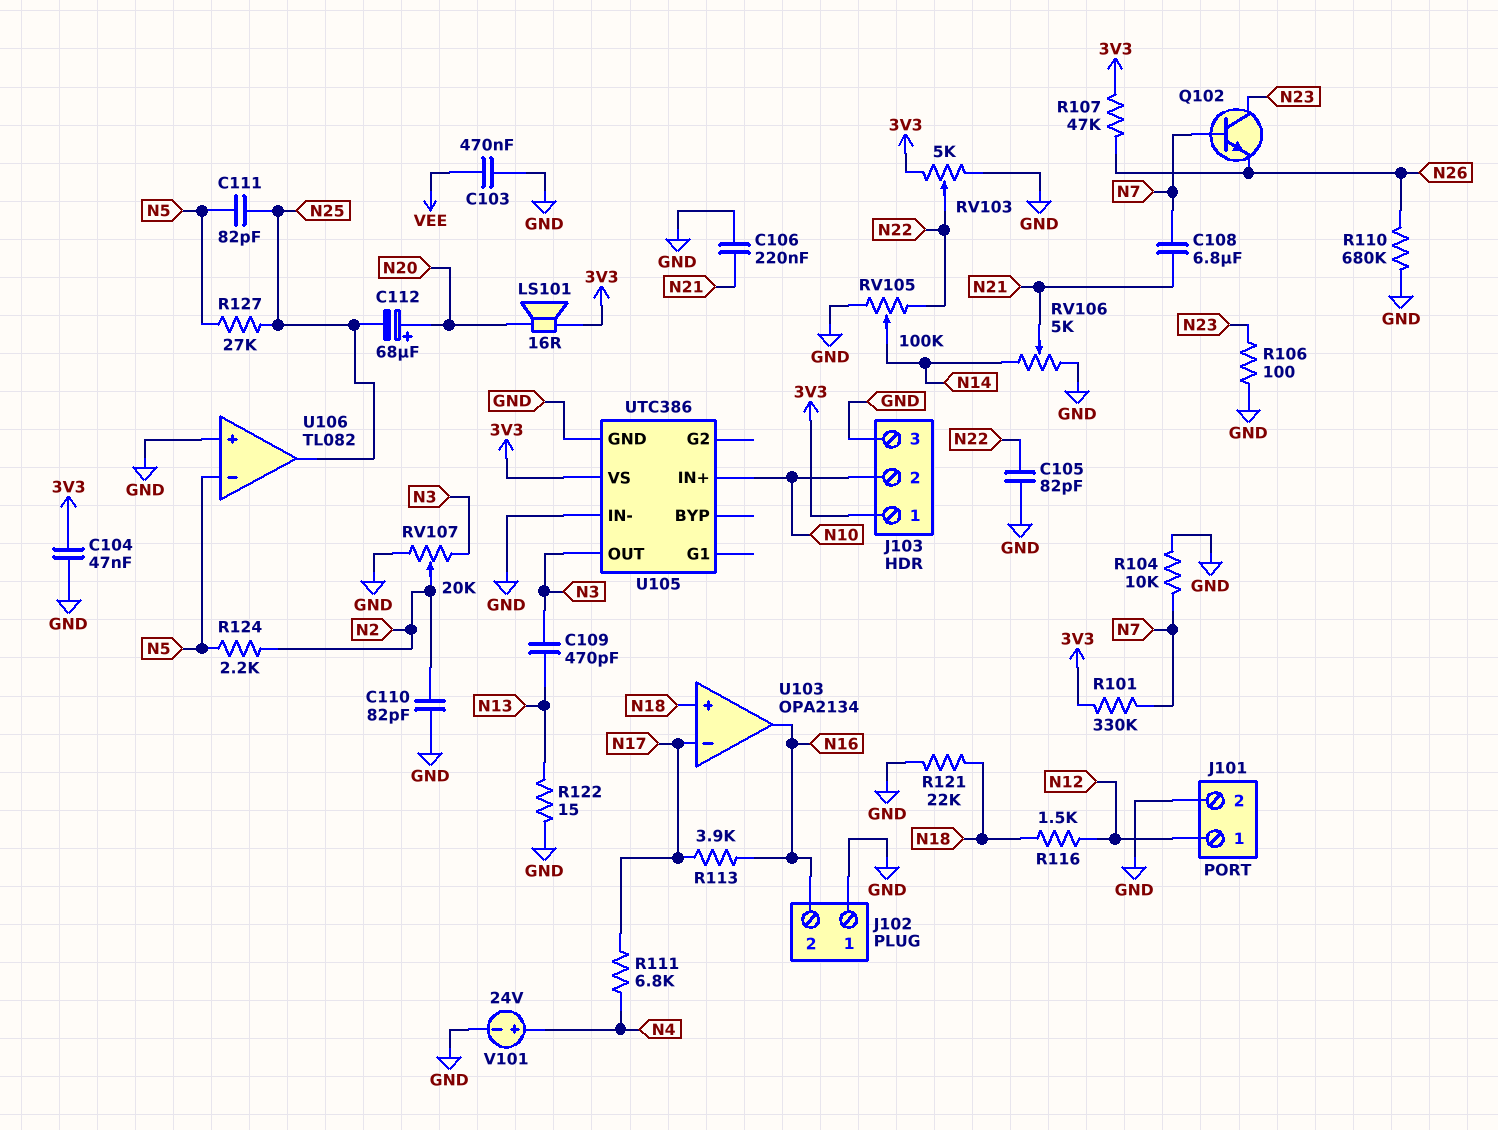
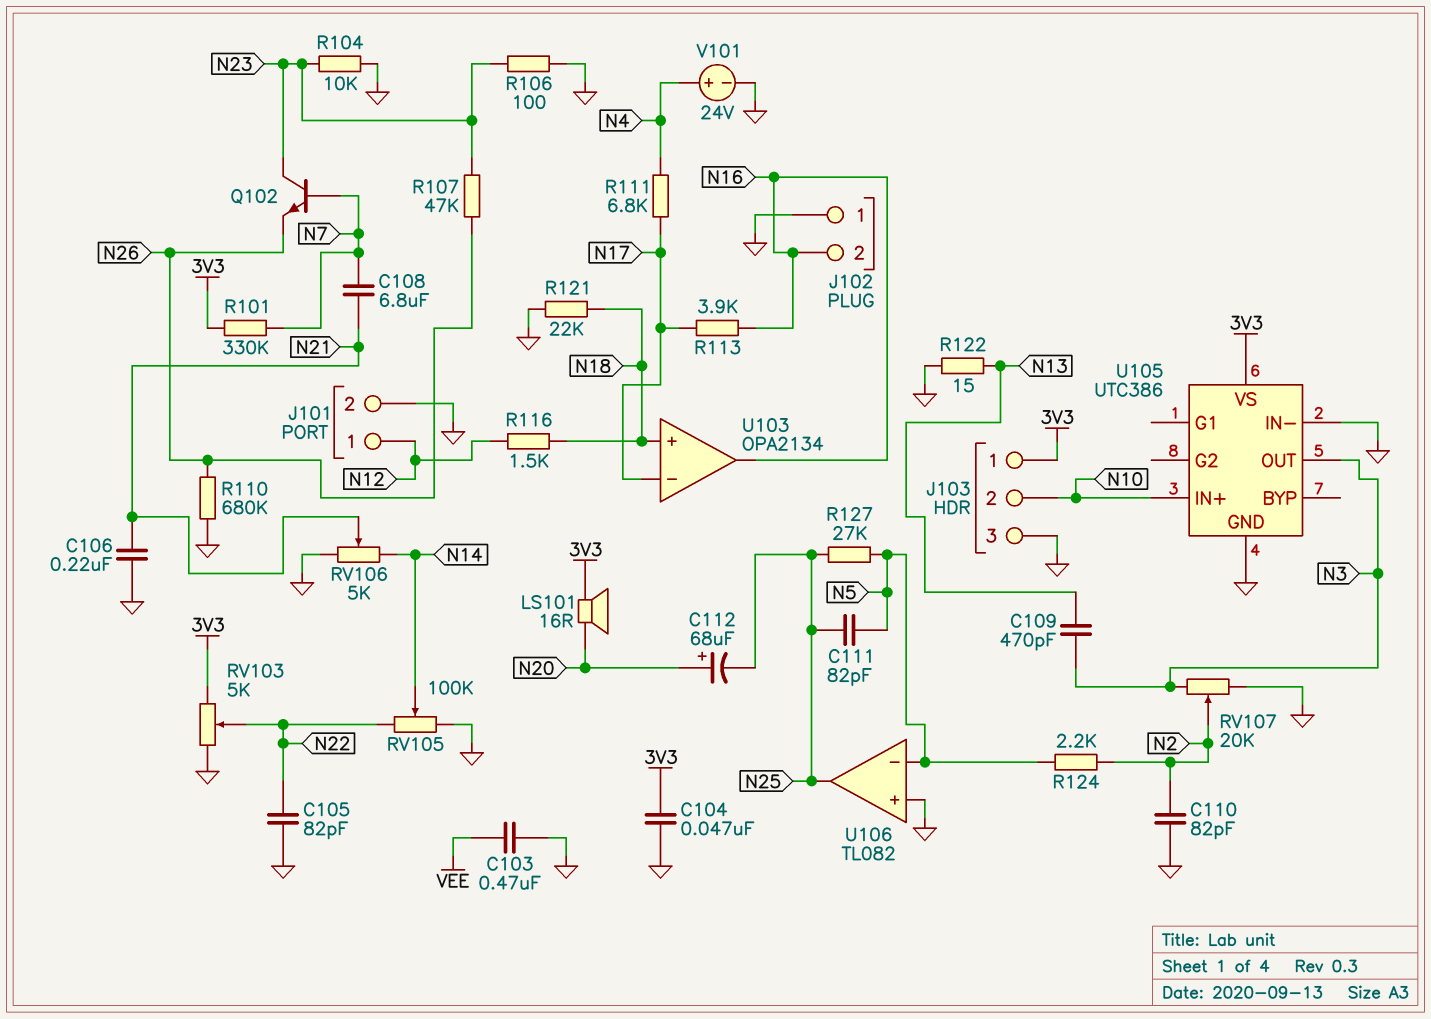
R104: 10k (GND, N7) -> 10k (GND, N23)
R107: 47k (3V3, N26) -> 47k (N23, N26)

